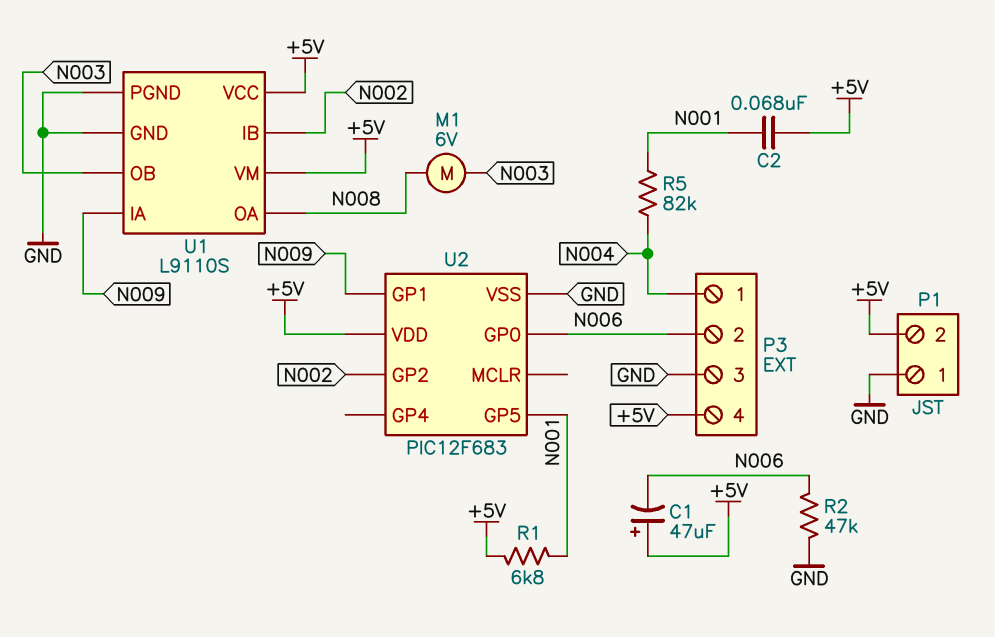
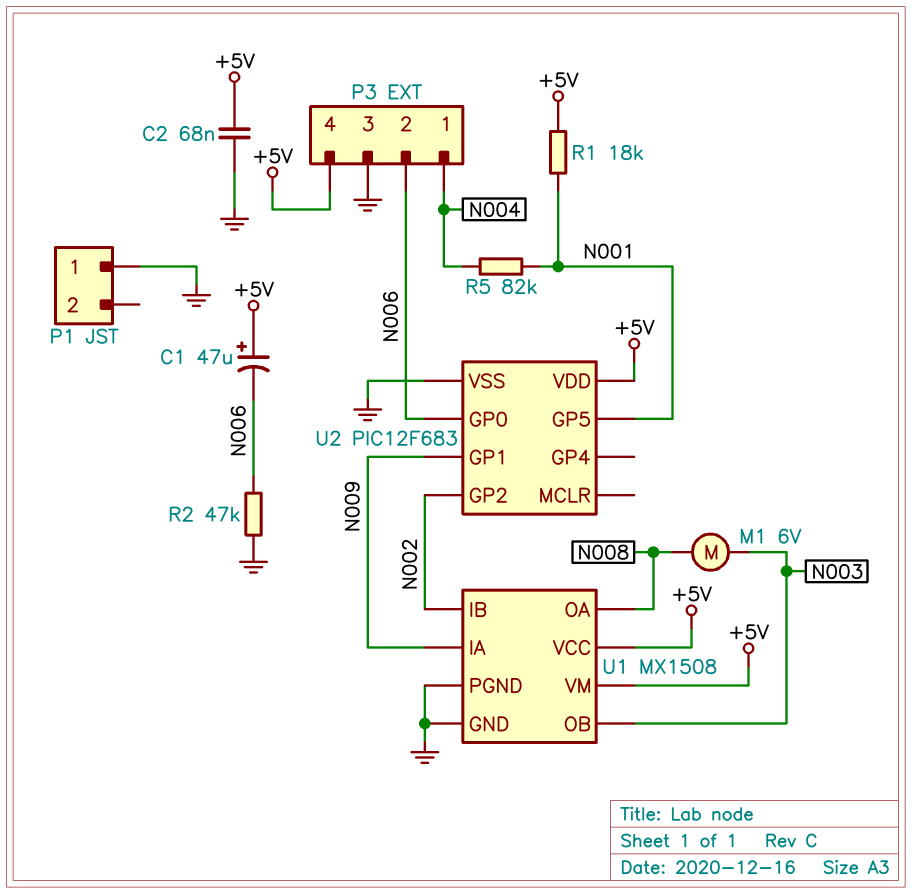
C2: 68nF (+5V, N001) -> 68nF (+5V, GND)
P1 pin 2: +5V -> none
R1: 6.8k (+5V, N001) -> 18k (+5V, N001)
U1: L9110S -> MX1508

